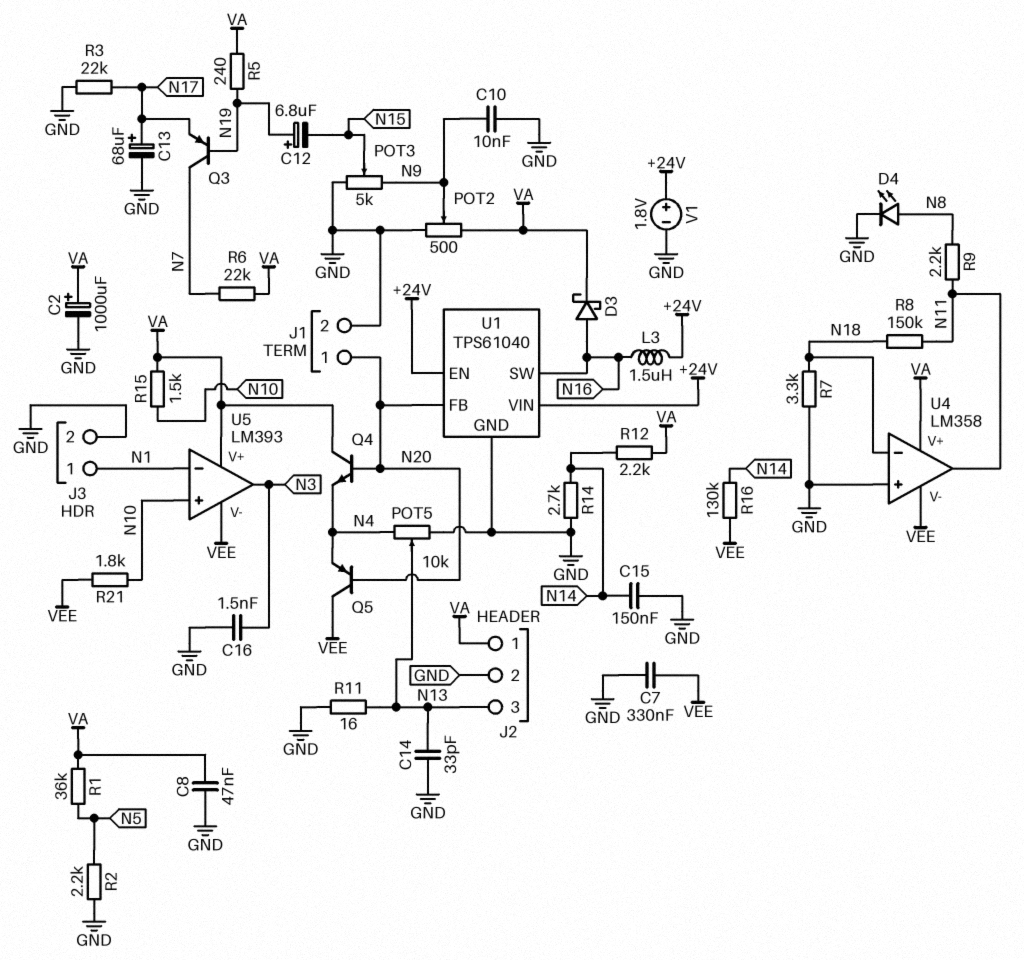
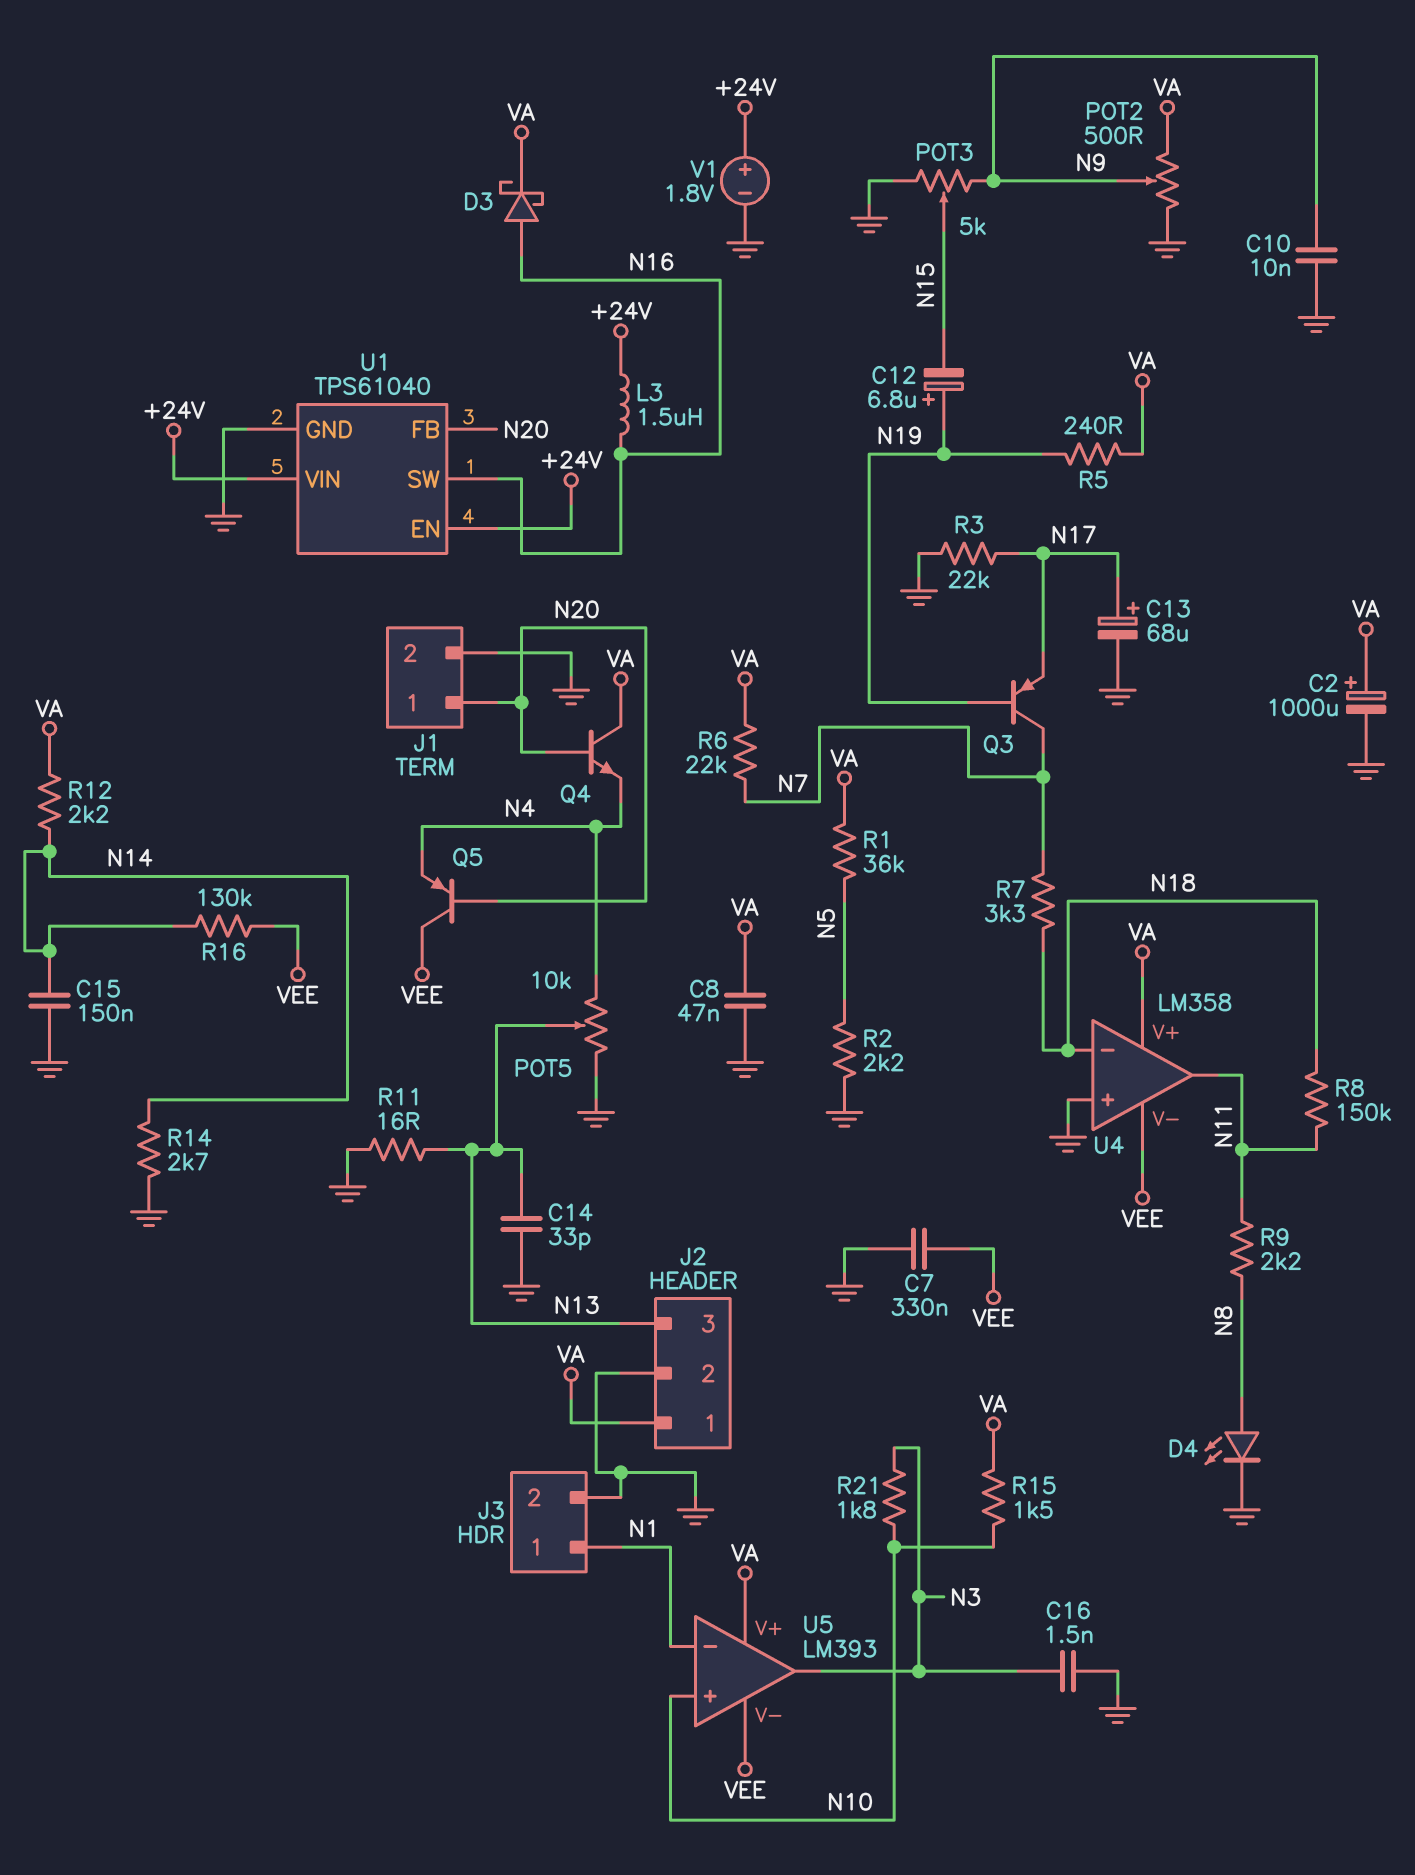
R7: 3.3k (GND, N18) -> 3.3k (N7, N18)
R21: 1.8k (N10, VEE) -> 1.8k (N3, N10)

